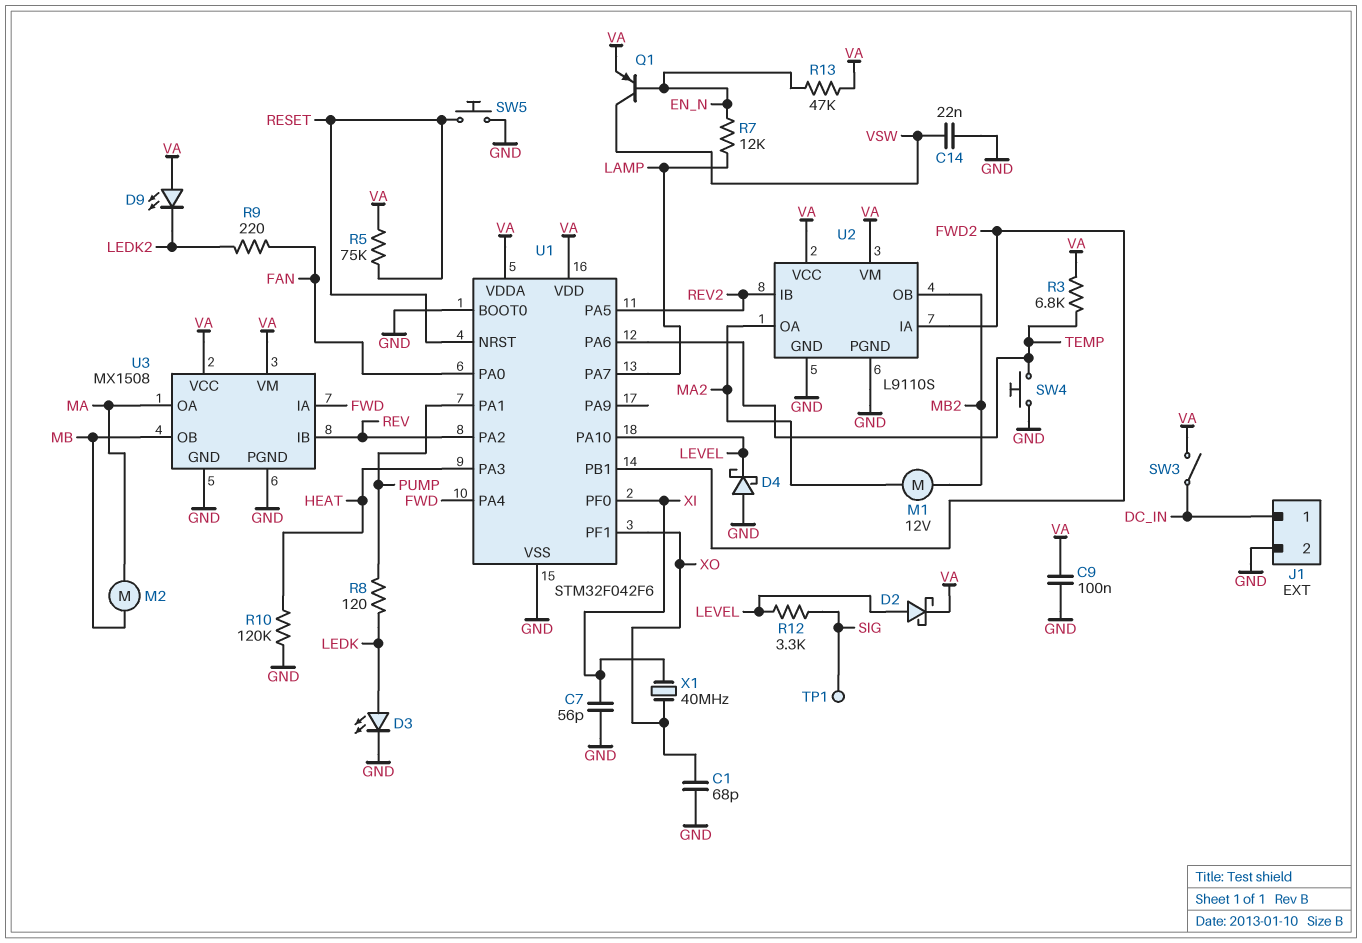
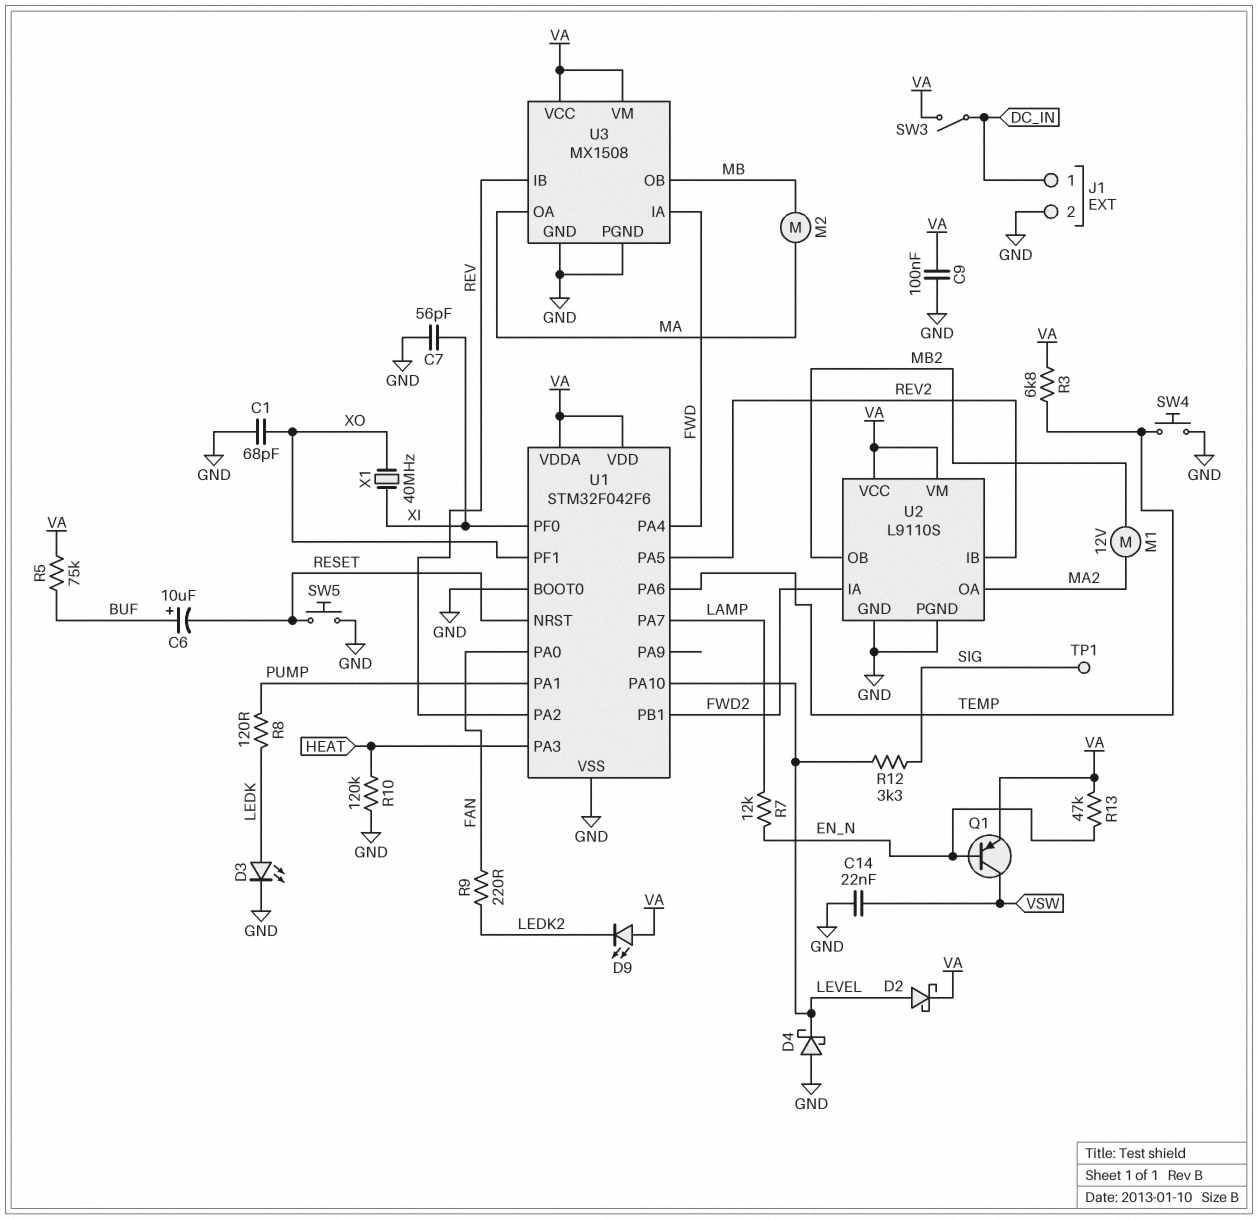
C6: none -> 10uF (plus BUF, minus RESET)
R5: 75k (RESET, VA) -> 75k (BUF, VA)

